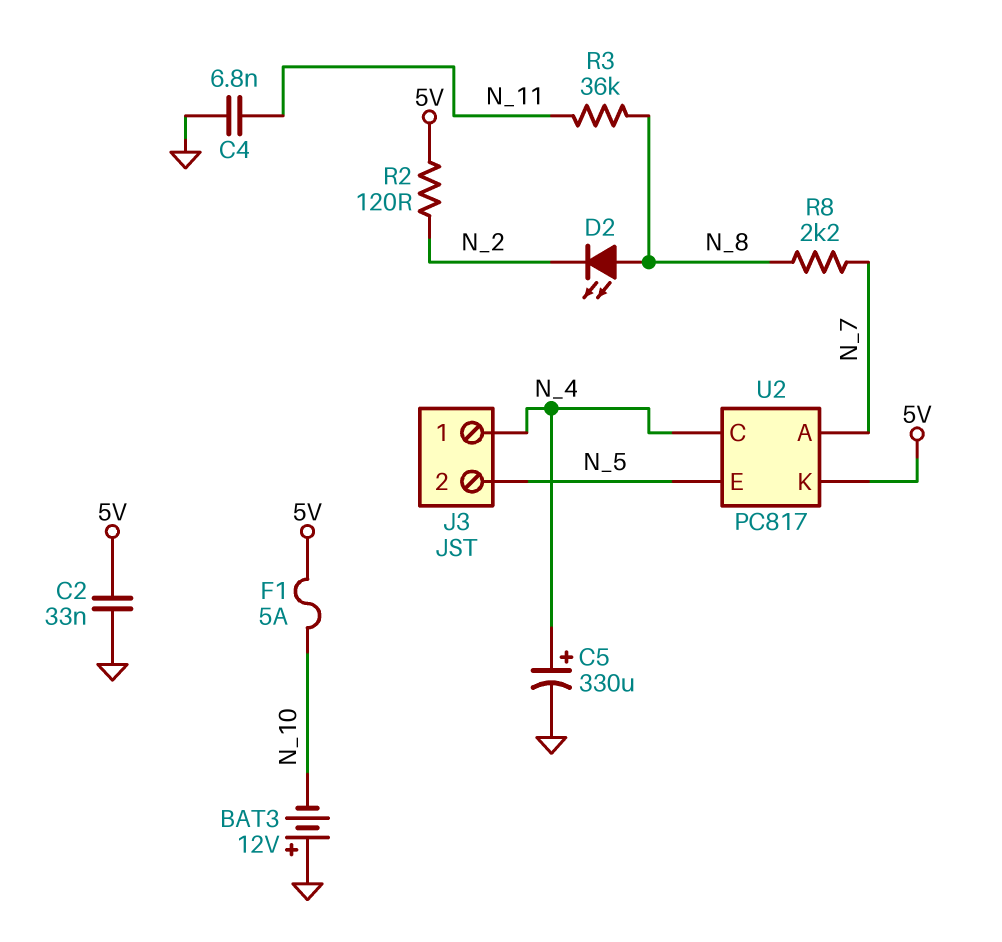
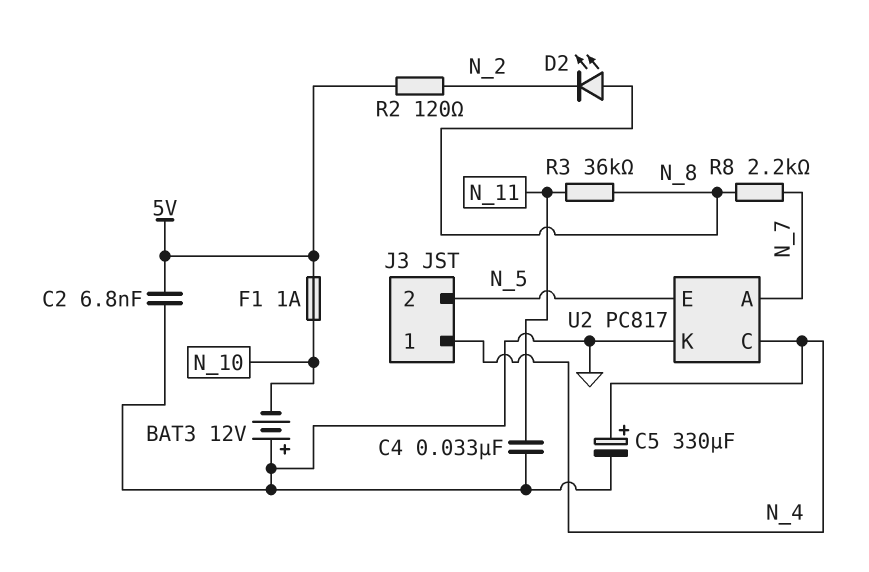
C2: 33nF (5V, GND) -> 6.8nF (5V, GND)
C4: 6.8nF (GND, N_11) -> 33nF (GND, N_11)
F1: 5A (5V, N_10) -> 1A (5V, N_10)
U2 pin K: 5V -> GND

